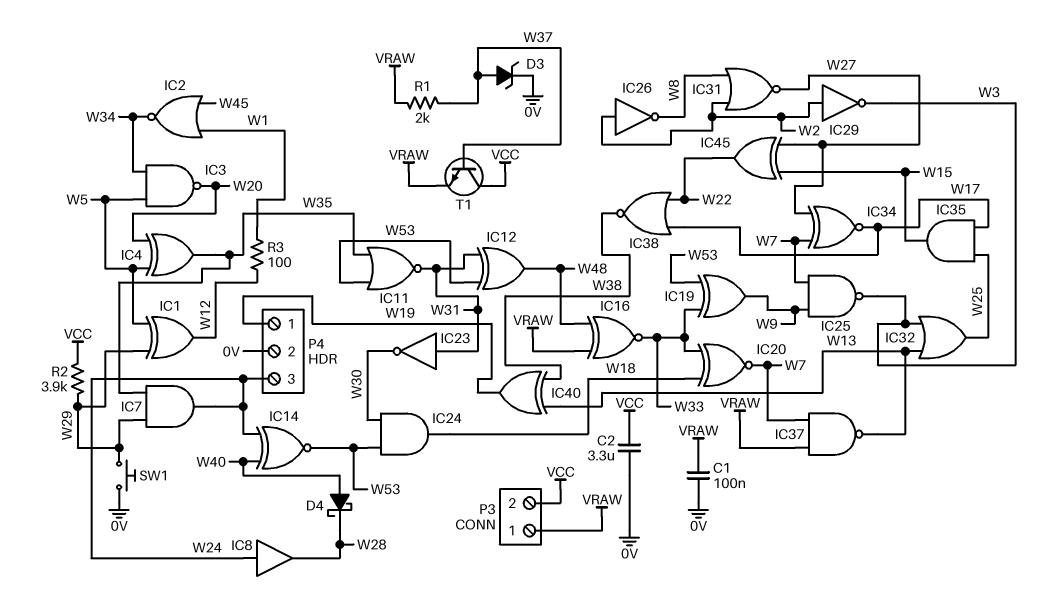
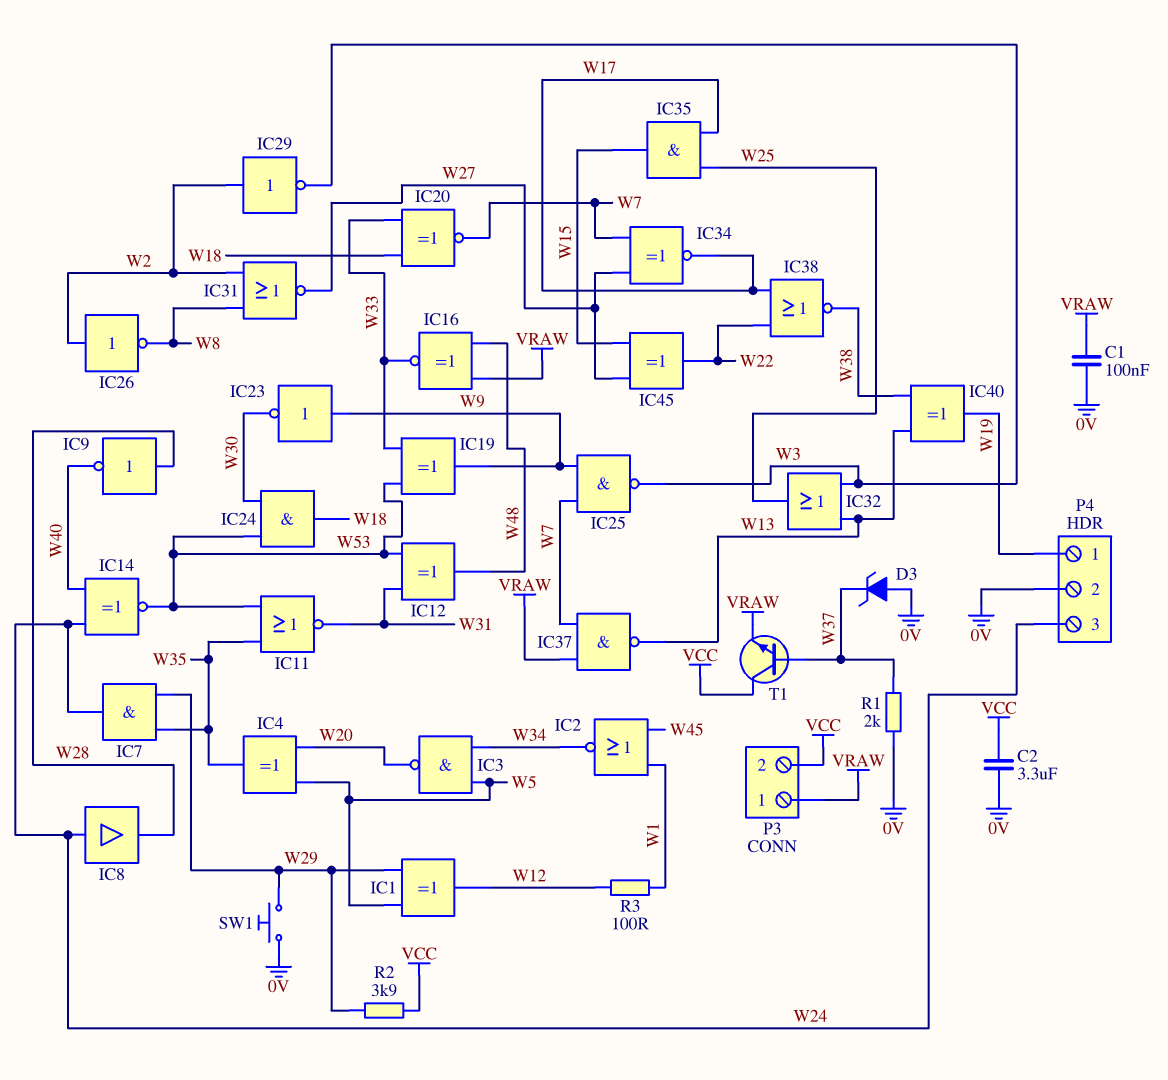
D3: zener (A W37, K 0V) -> zener (A 0V, K W37)
D4: schottky (A W40, K W28) -> none
IC9: none -> NOT (in W28, out W40)
IC23: NOT (in W31, out W30) -> NOT (in W9, out W30)
R1: 2k (VRAW, W37) -> 2k (0V, W37)

